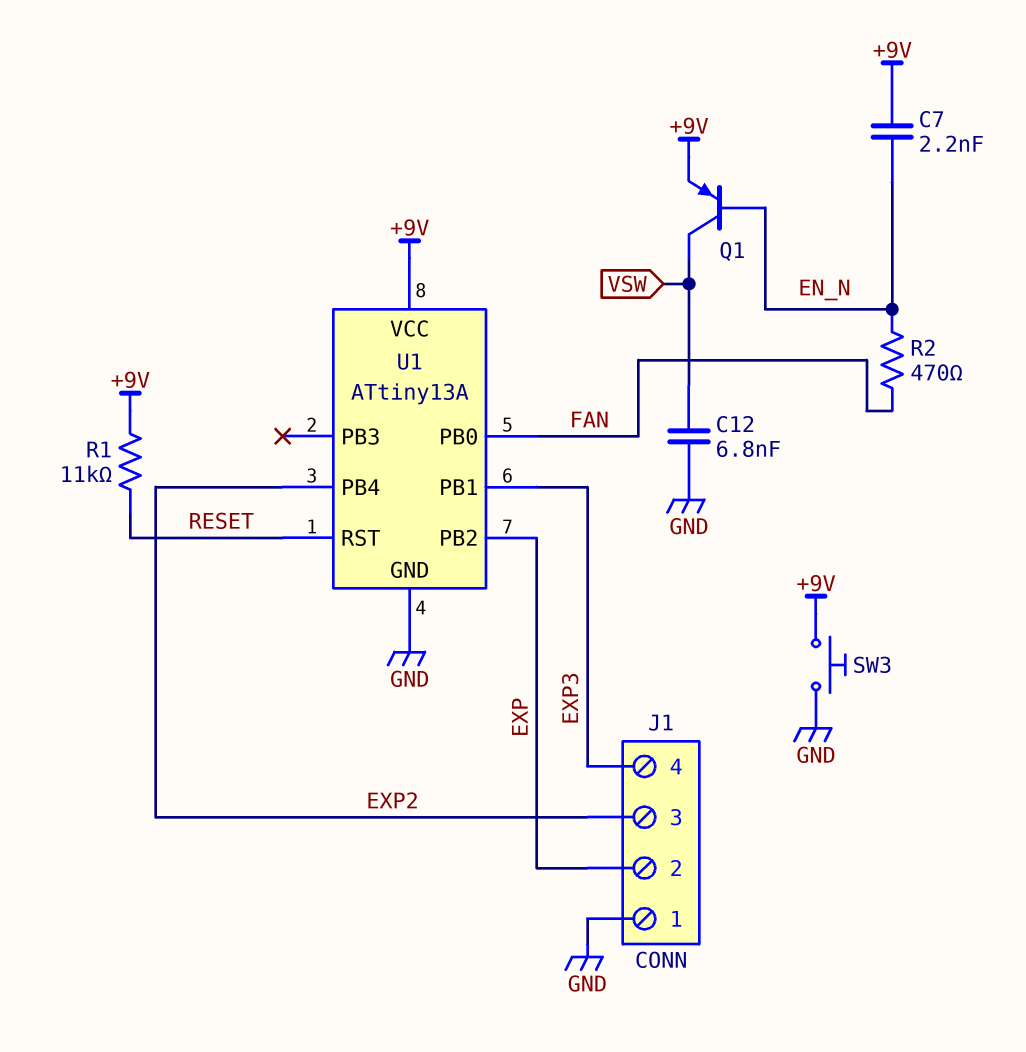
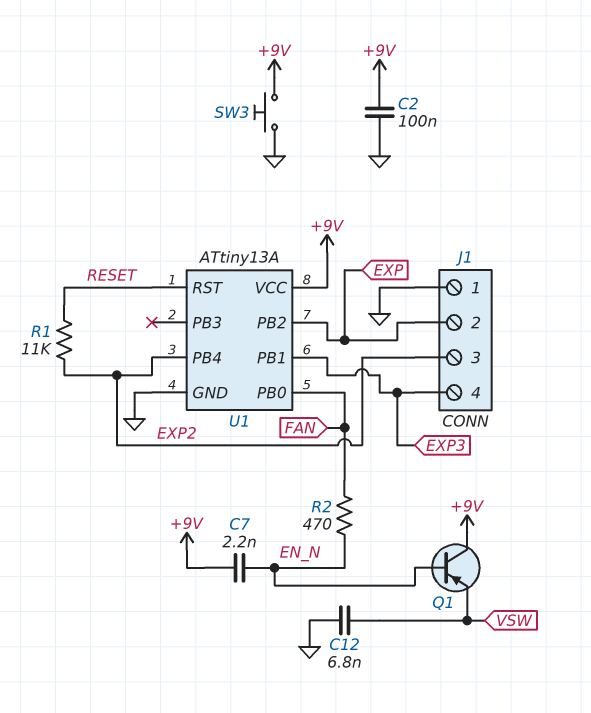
C2: none -> 100nF (+9V, GND)
Q1: PNP (B EN_N, C VSW, E +9V) -> PNP (B EN_N, C +9V, E VSW)
R1: 11k (+9V, RESET) -> 11k (EXP2, RESET)

